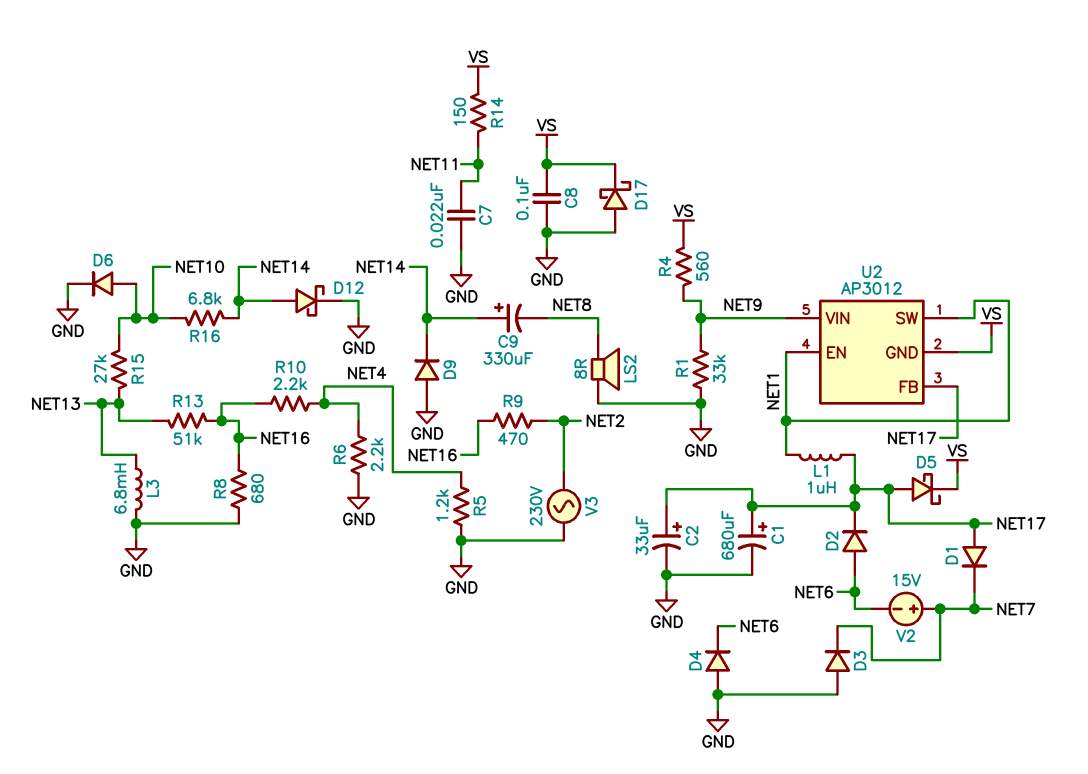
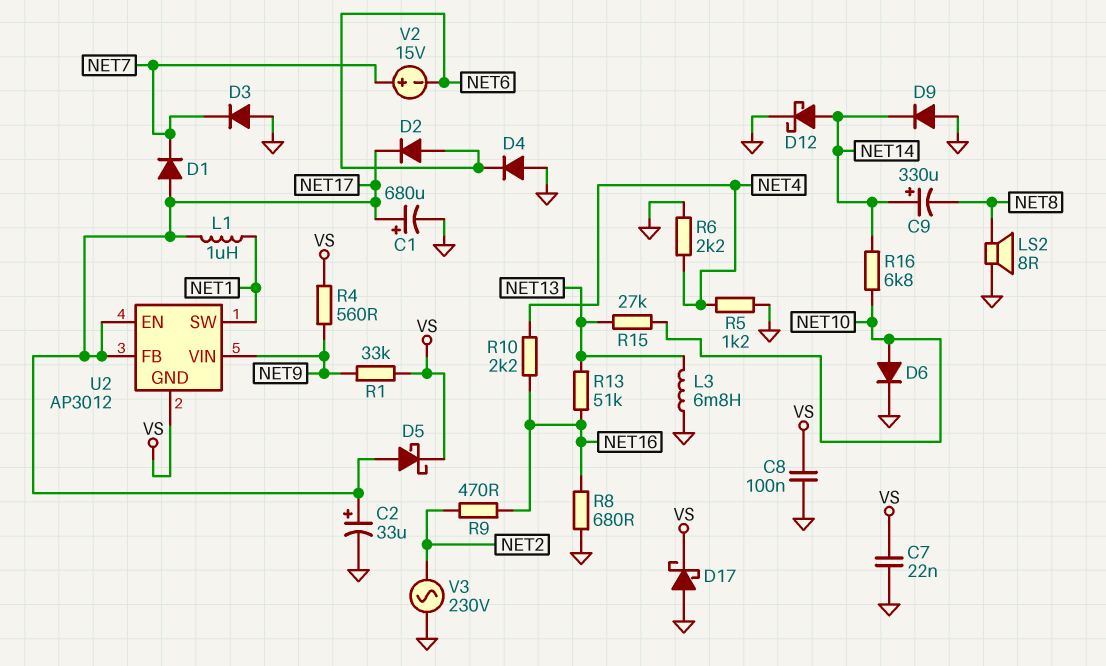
C7: 22nF (GND, NET11) -> 22nF (GND, VS)
R1: 33k (GND, NET9) -> 33k (NET9, VS)
R14: 150 (NET11, VS) -> none
U2 pin EN: NET1 -> NET17

